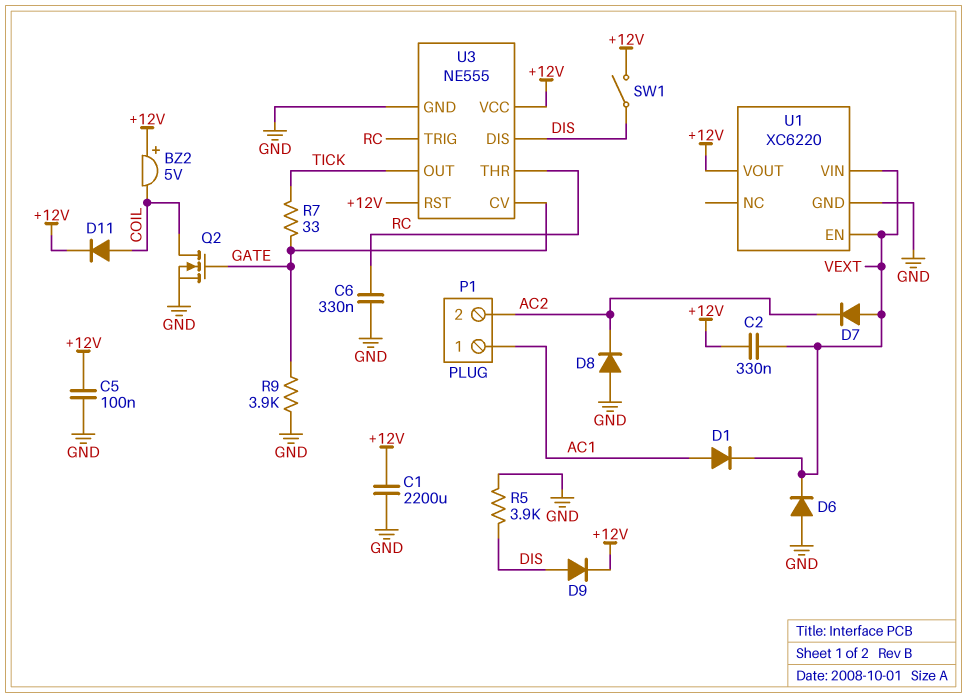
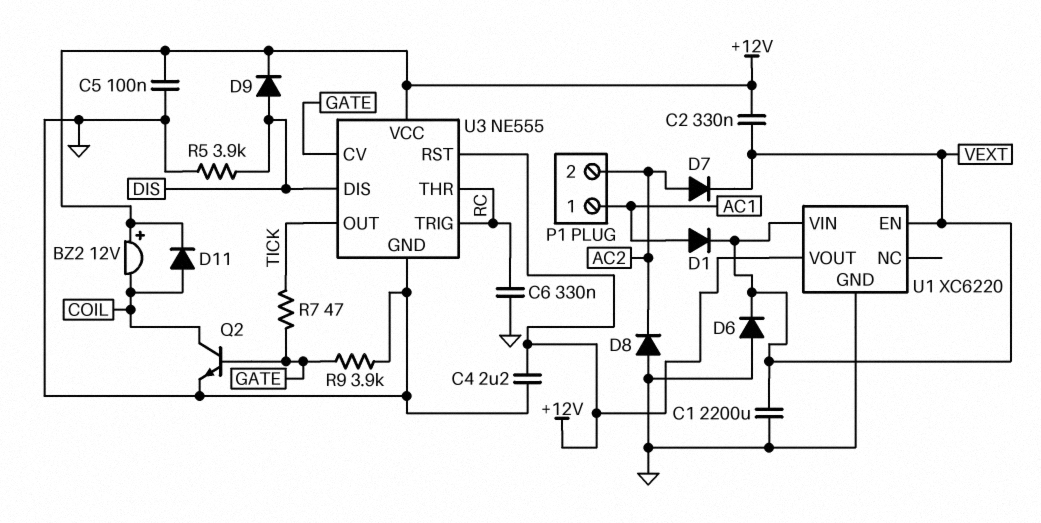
BZ2: buzzer 5V (plus +12V, minus COIL) -> buzzer 12V (plus +12V, minus COIL)
C1: 2200uF (+12V, GND) -> 2200uF (GND, VEXT)
C4: none -> 2.2uF (+12V, GND)
D7: diode (A VEXT, K AC2) -> diode (A AC2, K VEXT)
Q2: NMOS (G GATE, D COIL, S GND) -> NPN (B GATE, C COIL, E GND)
R7: 33 (GATE, TICK) -> 47 (GATE, TICK)
SW1: switch (+12V, DIS) -> none

